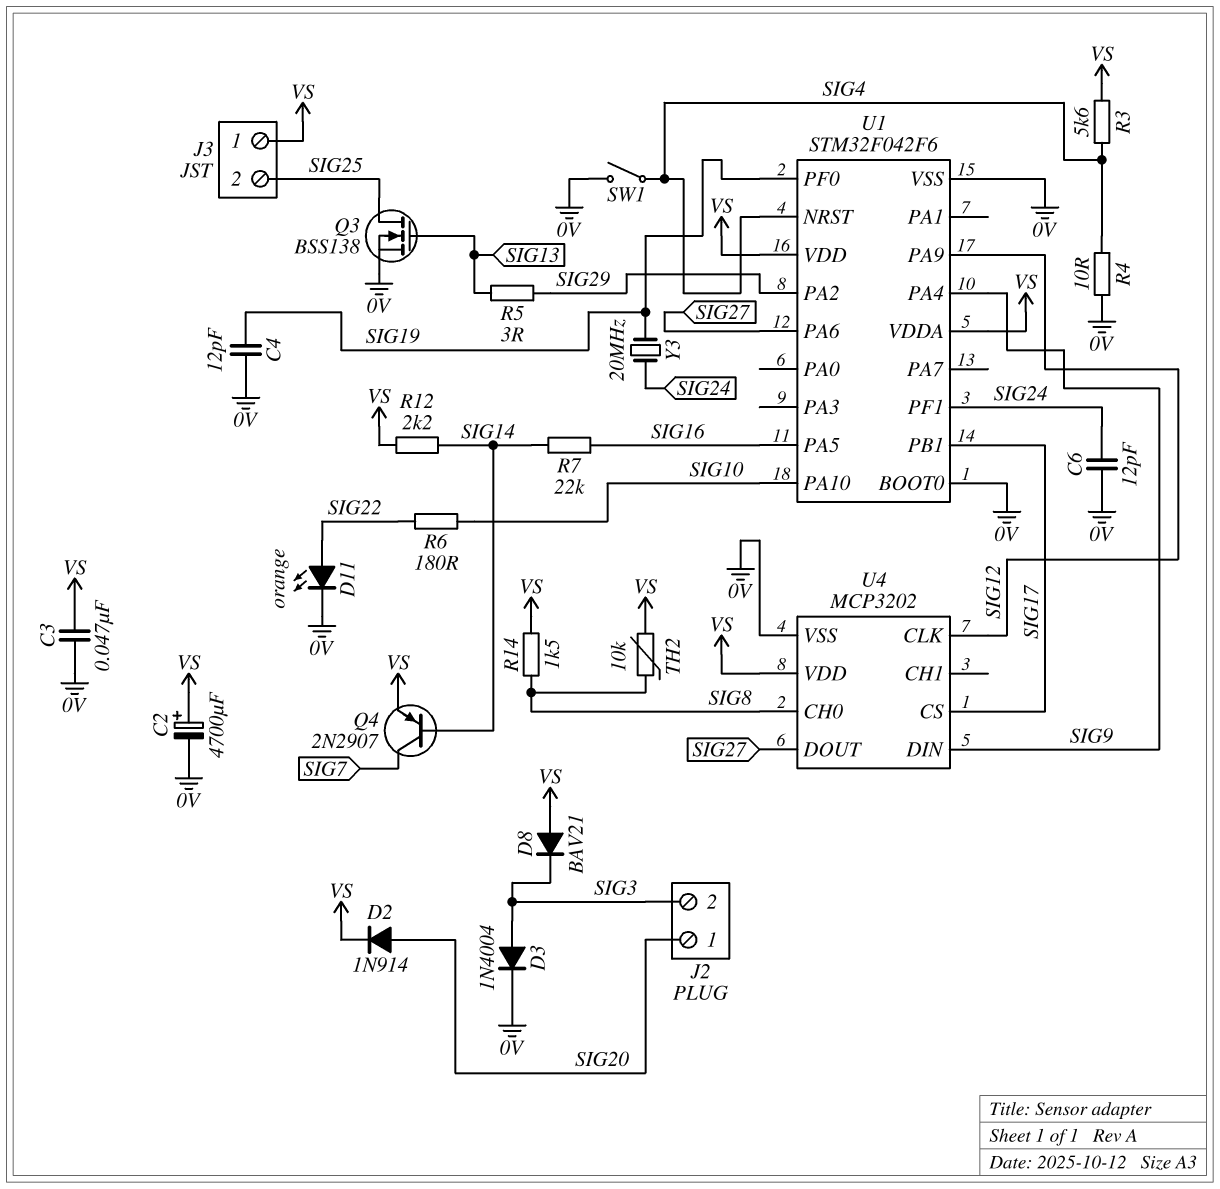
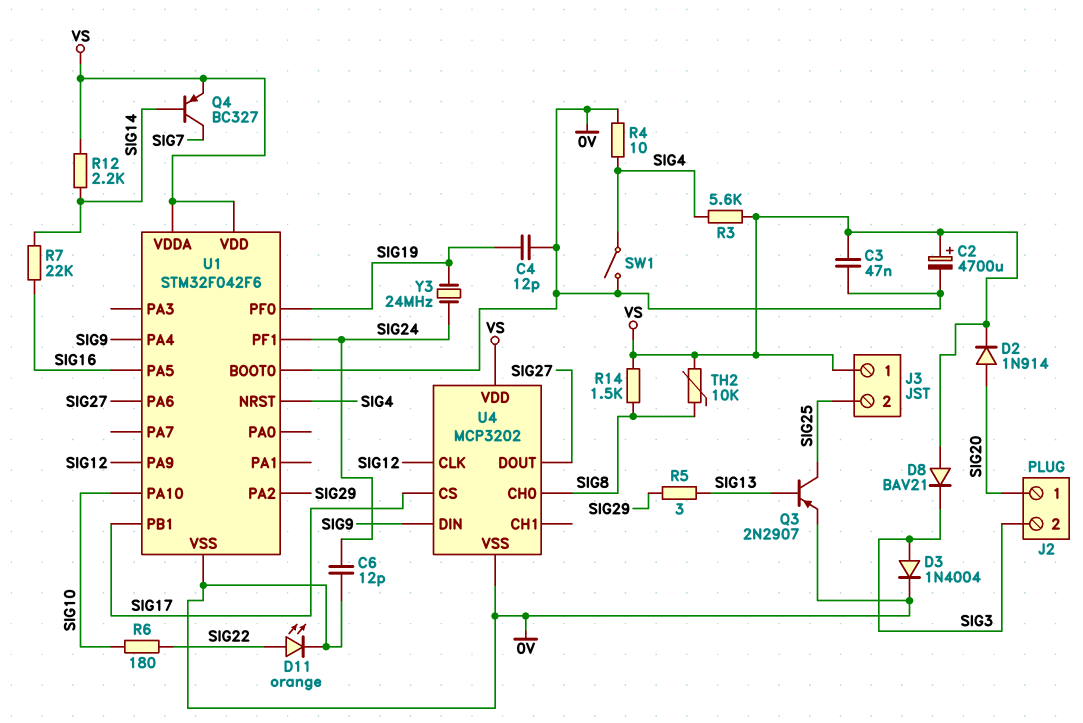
Q3: NMOS BSS138 (G SIG13, D SIG25, S 0V) -> PNP 2N2907 (B SIG13, C SIG25, E 0V)
Q4: PNP 2N2907 (B SIG14, C SIG7, E VS) -> PNP BC327 (B SIG14, C SIG7, E VS)
Y3: 20MHz (SIG19, SIG24) -> 24MHz (SIG19, SIG24)

